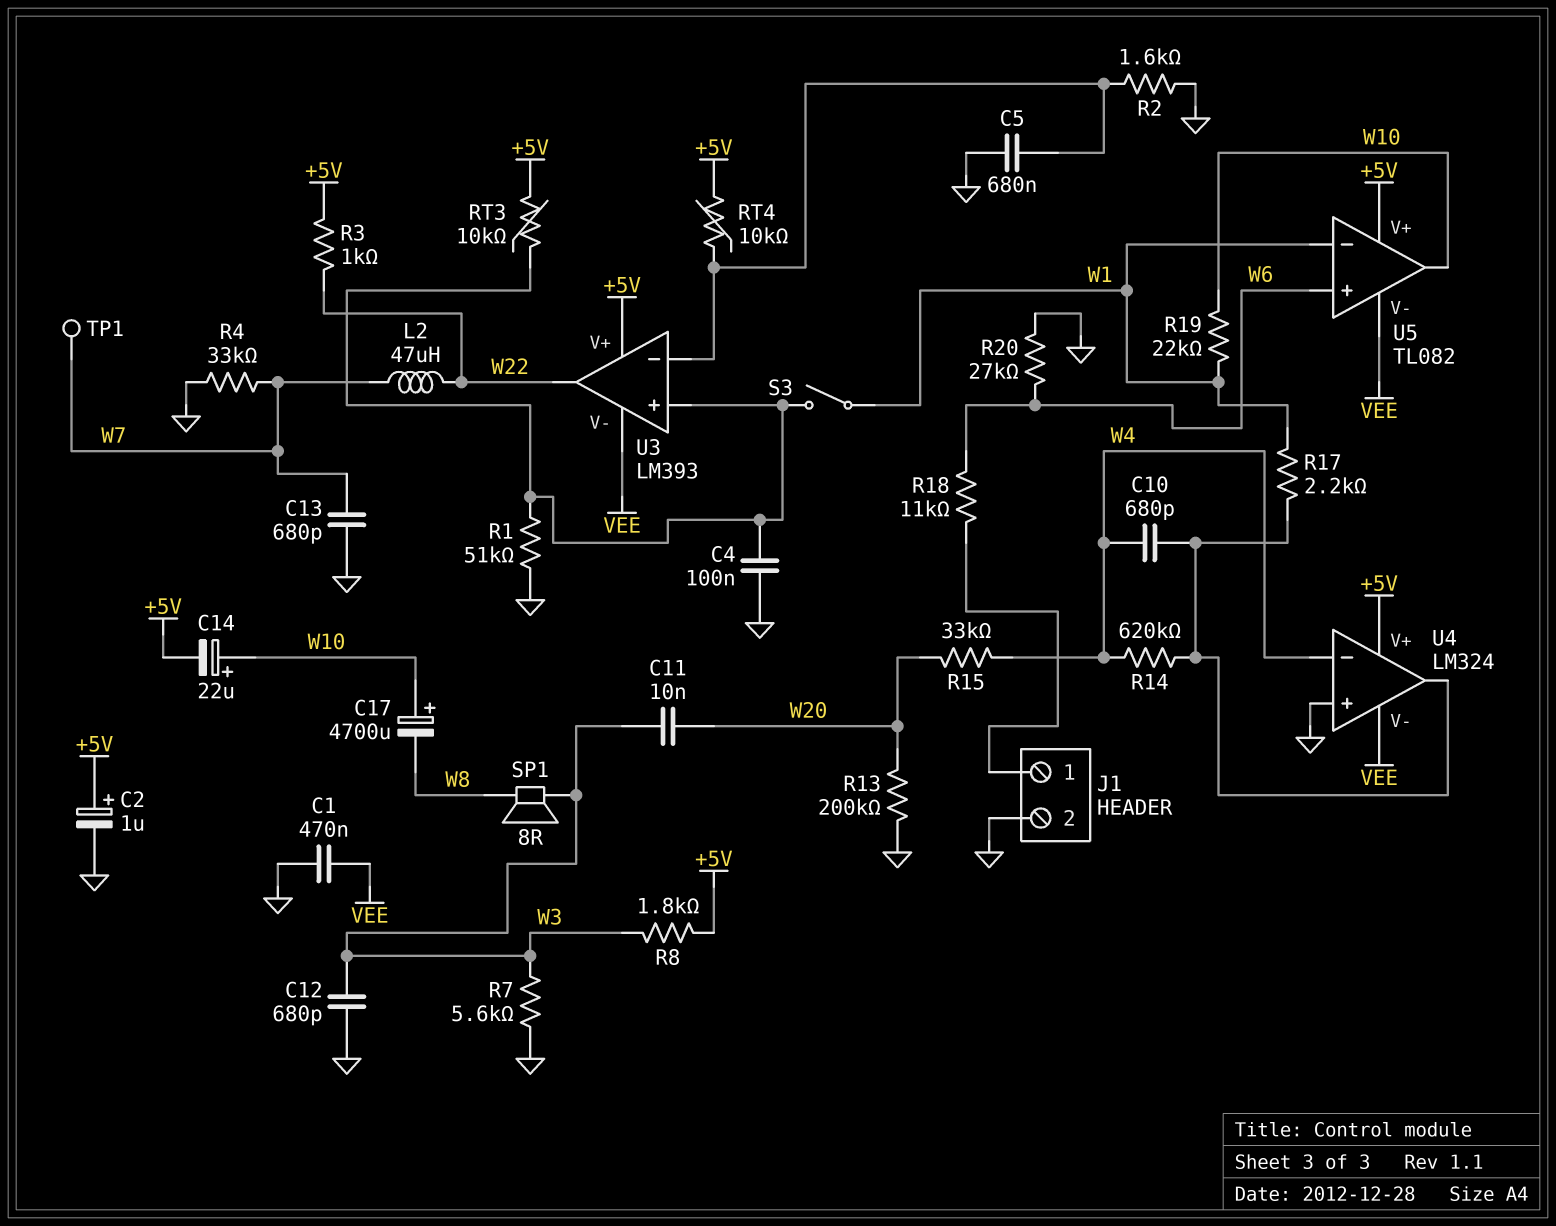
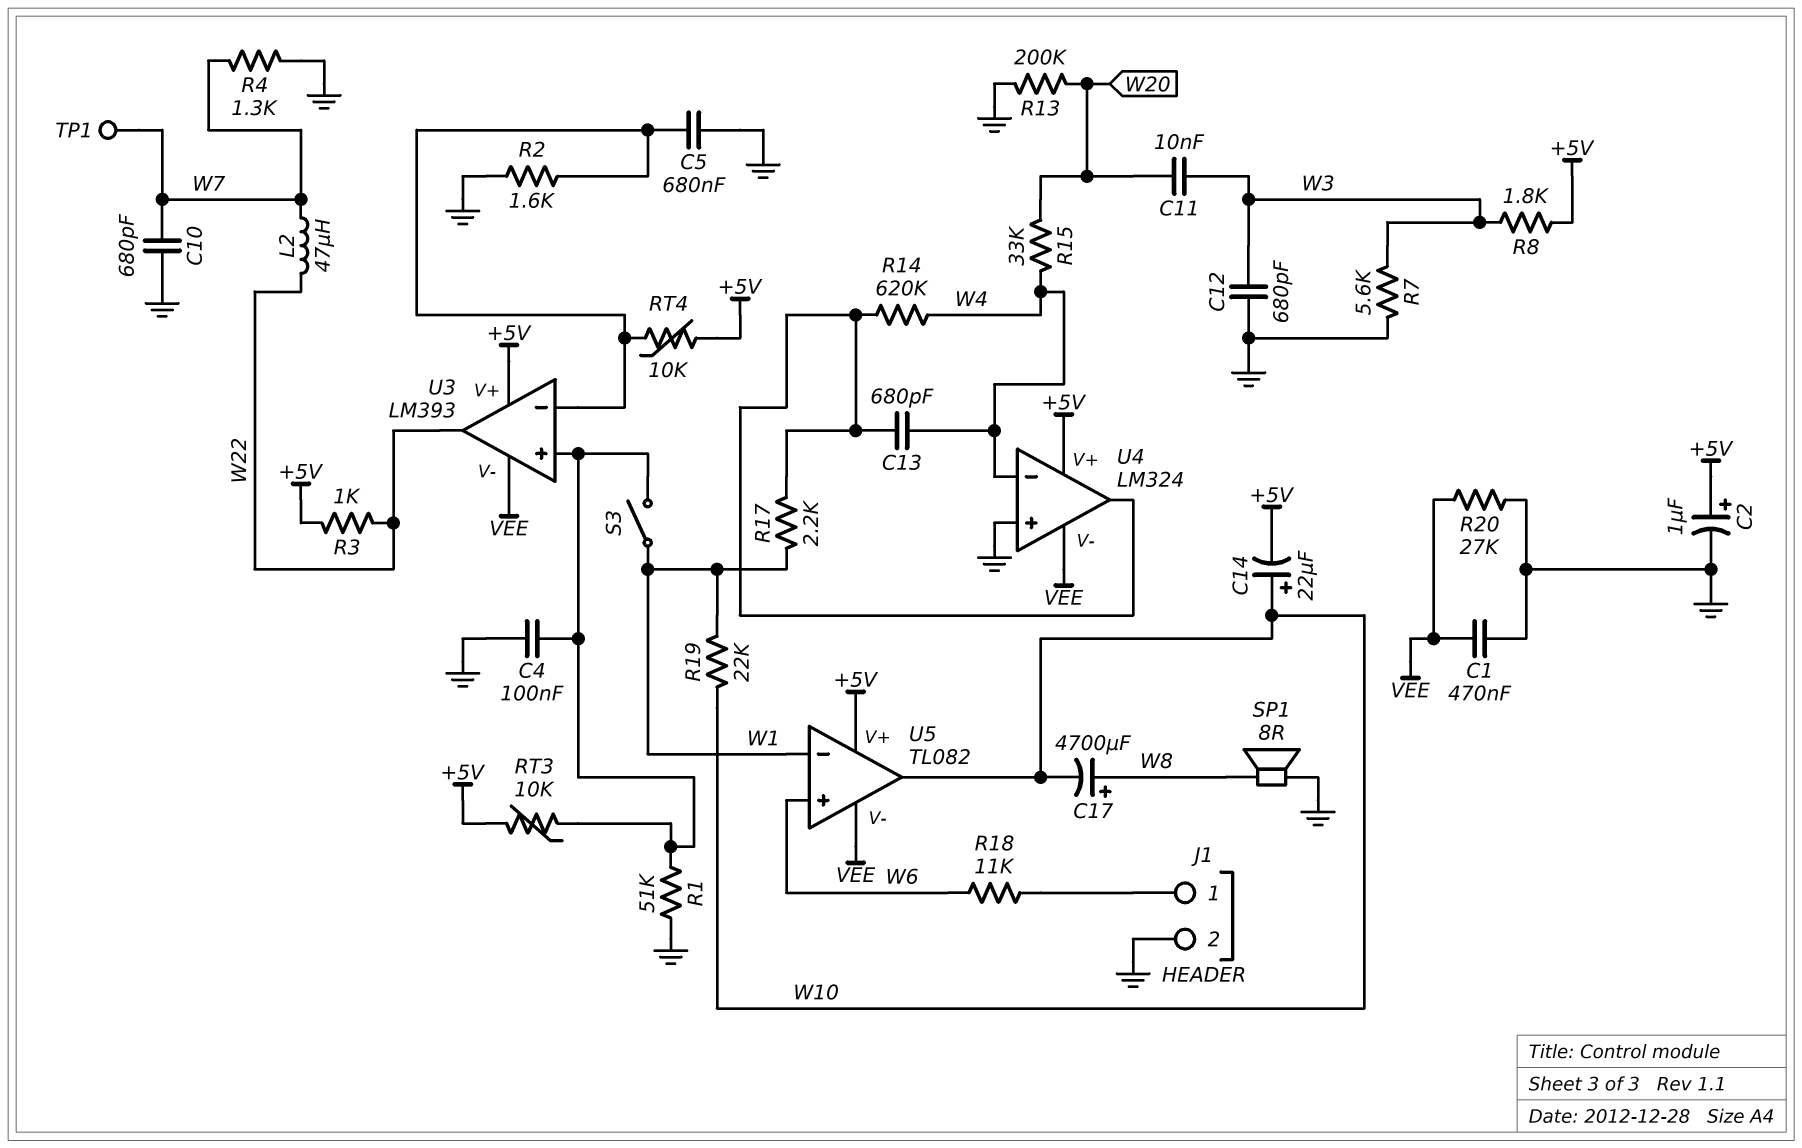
C10: 680pF (U4/out, W4) -> 680pF (GND, W7)
C13: 680pF (GND, W7) -> 680pF (U4/out, W4)
C17: 4700uF (plus W10, minus W8) -> 4700uF (plus W8, minus W10)
R4: 33k (GND, W7) -> 1.3k (GND, W7)
R20: 27k (GND, W6) -> 27k (GND, VEE)
SP1: speaker 8R (W3, W8) -> speaker 8R (GND, W8)

